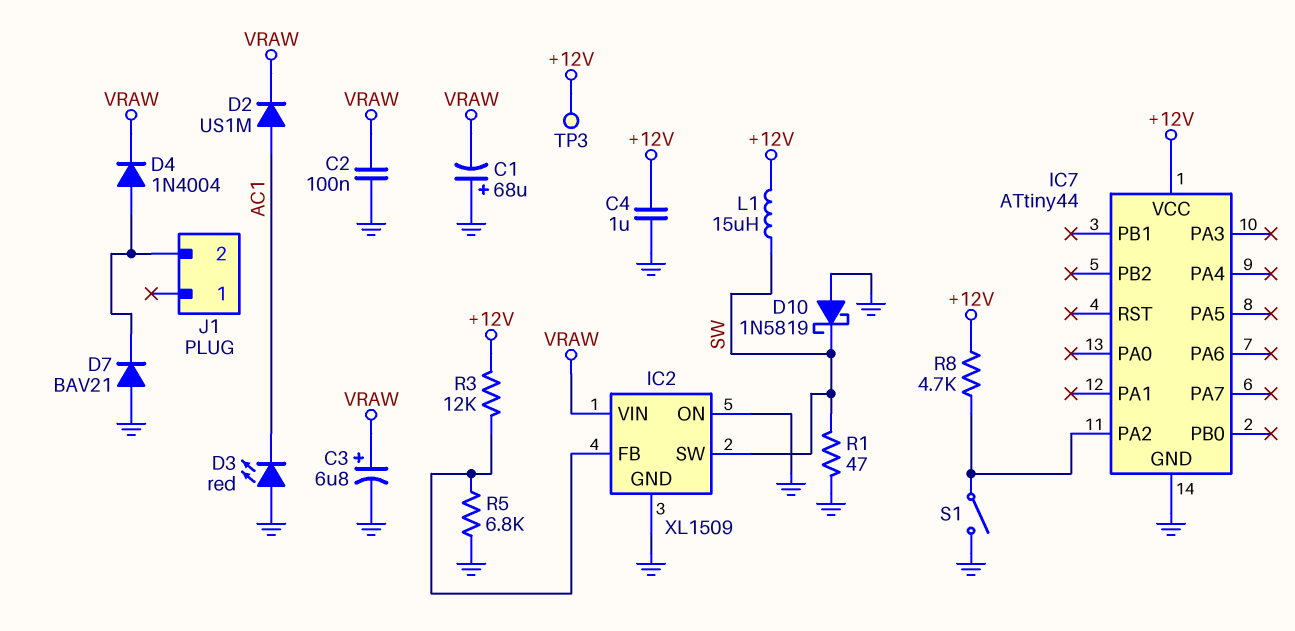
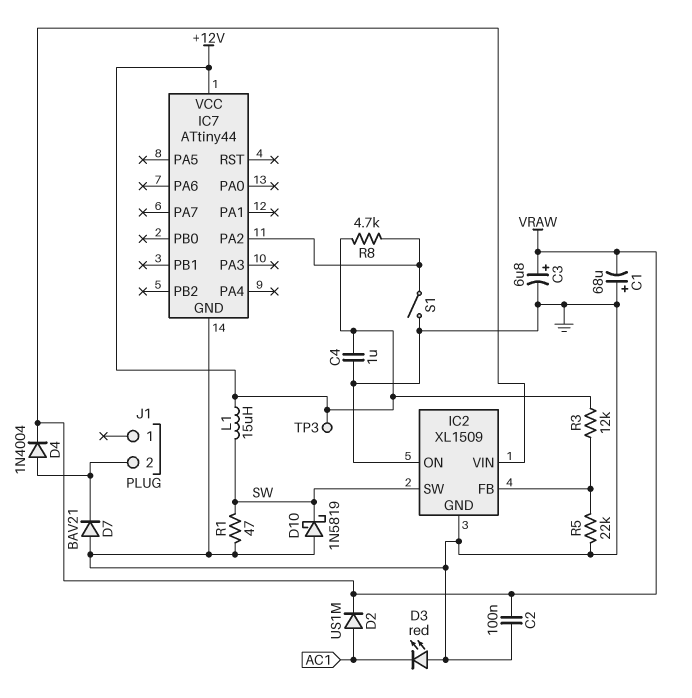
R5: 6.8k (GND, IC2/FB) -> 22k (GND, IC2/FB)

